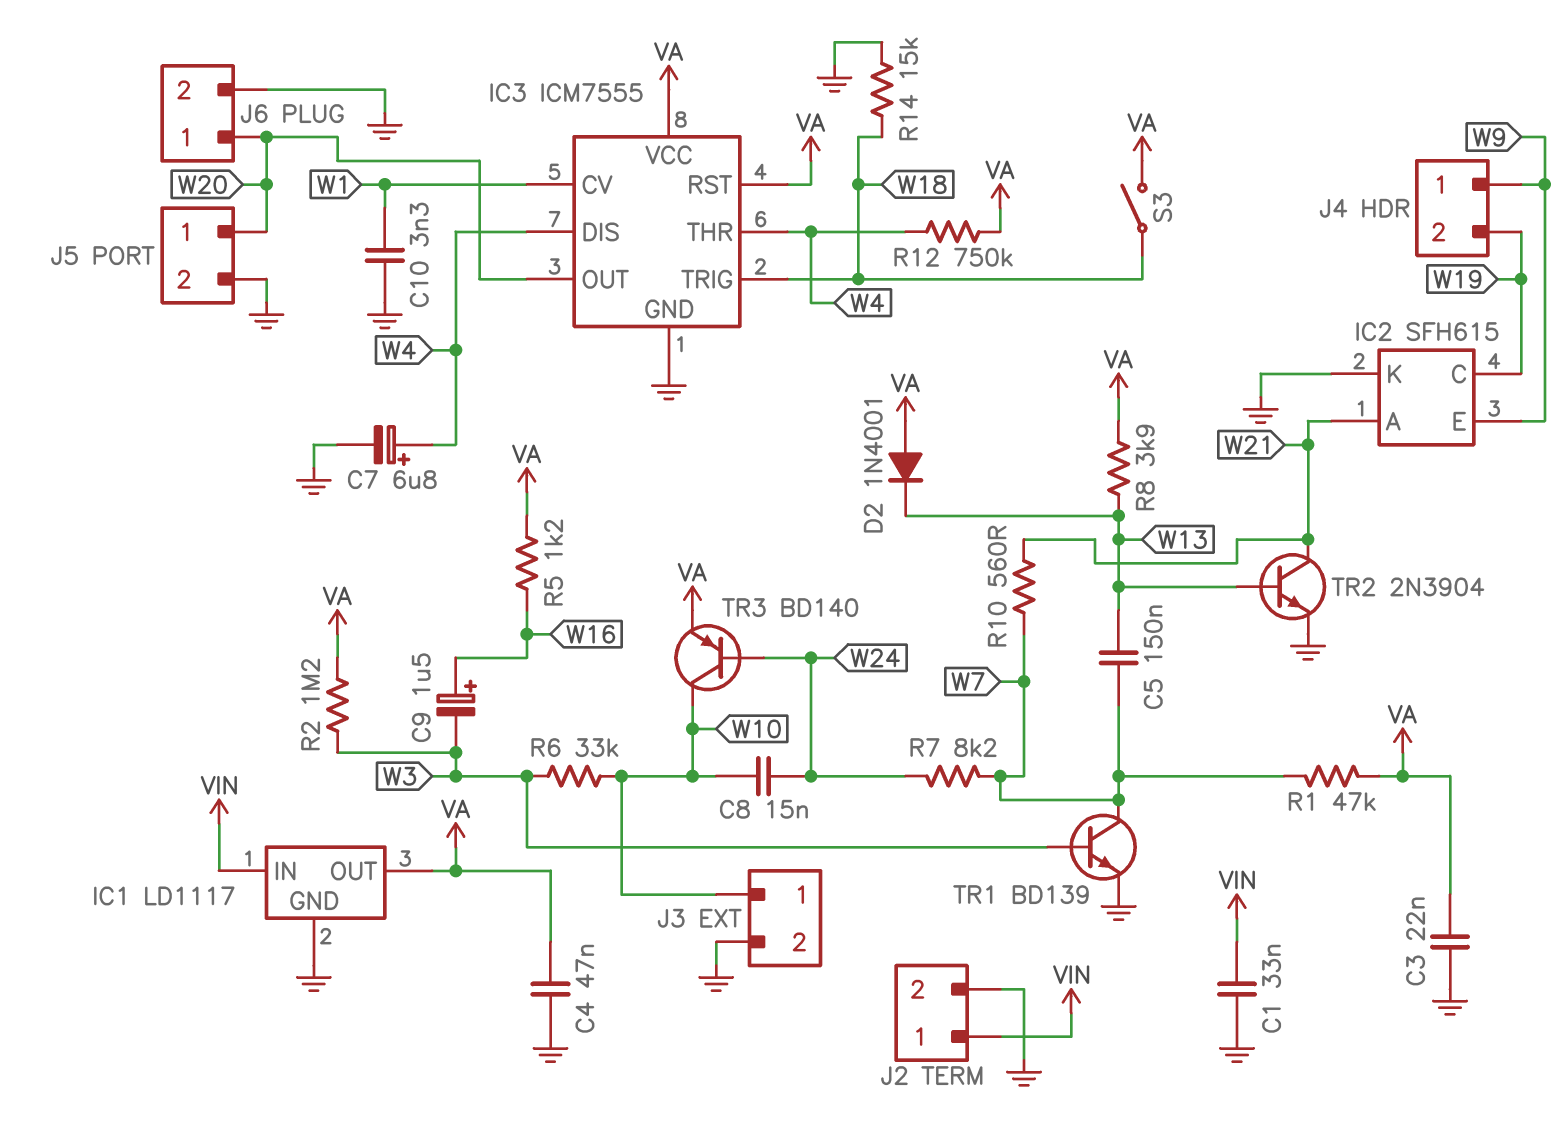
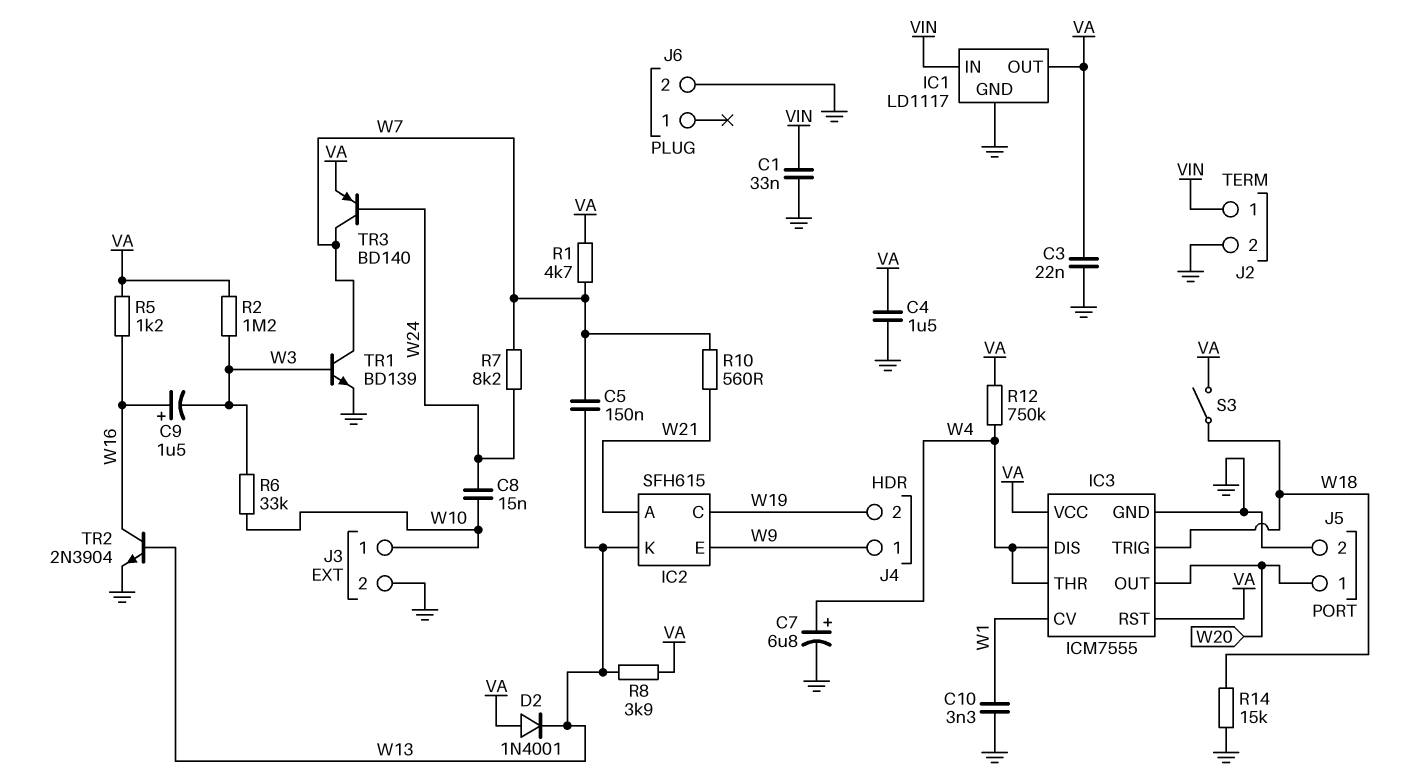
C4: 47nF (GND, VA) -> 1.5uF (GND, VA)
IC2 pin K: GND -> W13
J6 pin 1: W20 -> none
R1: 47k (VA, W7) -> 4.7k (VA, W7)
TR2: NPN 2N3904 (B W13, C W21, E GND) -> NPN 2N3904 (B W13, C W16, E GND)
TR3: PNP BD140 (B W24, C W10, E VA) -> PNP BD140 (B W24, C W7, E VA)

